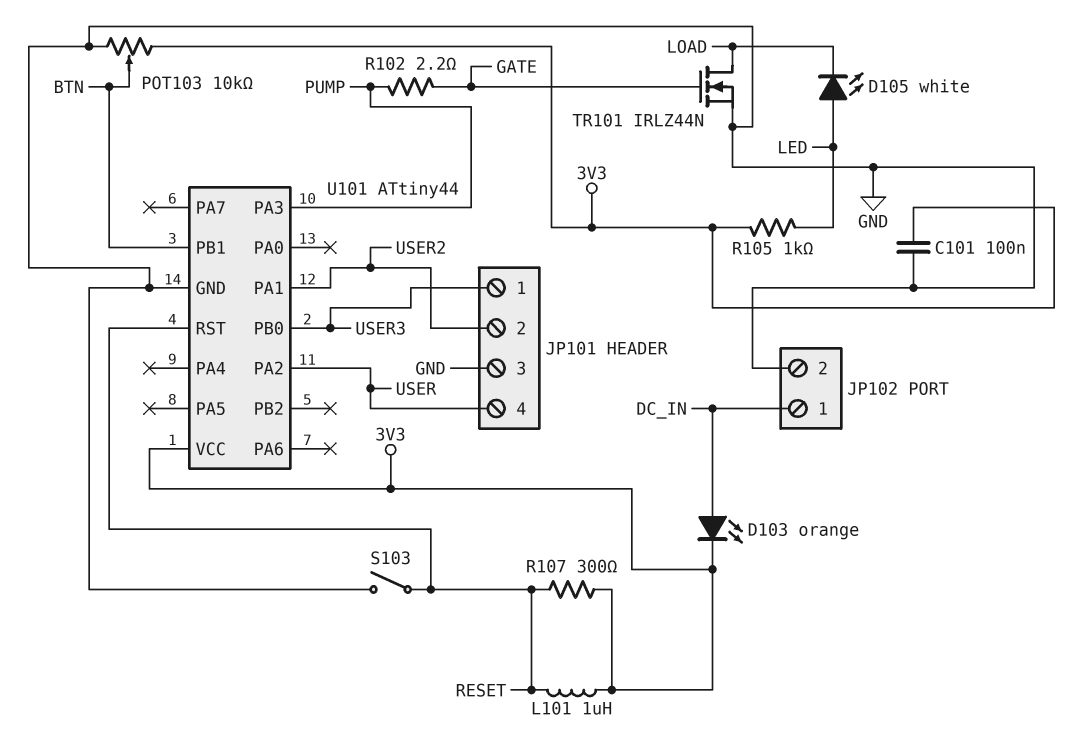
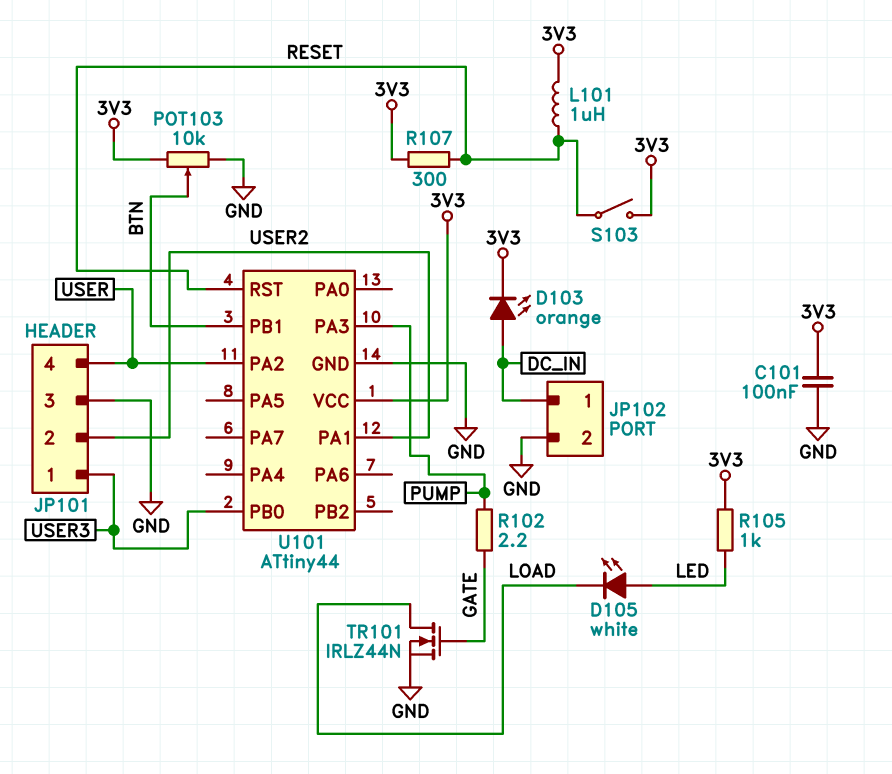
S103: switch (GND, RESET) -> switch (3V3, RESET)

